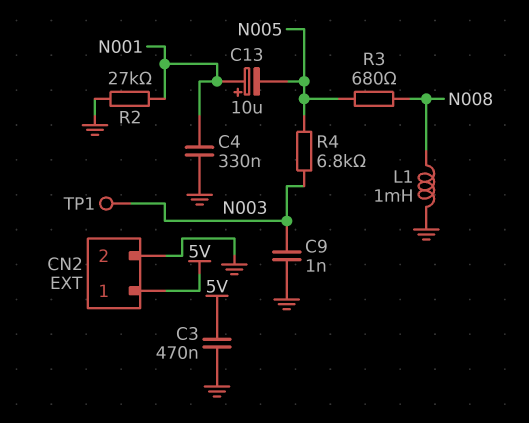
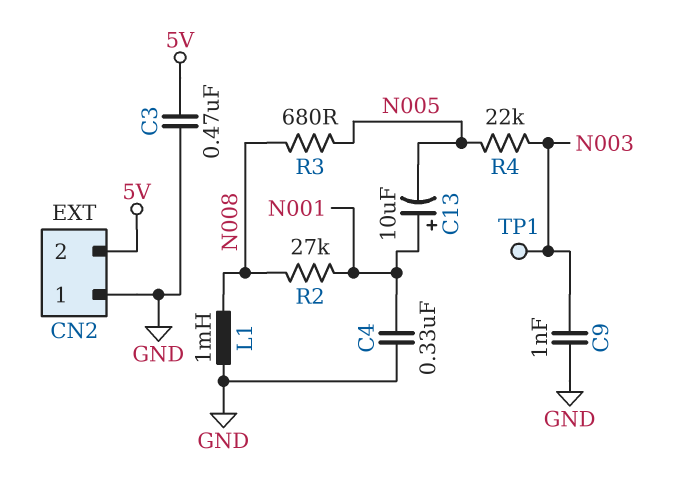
CN2 pin 1: 5V -> GND
CN2 pin 2: GND -> 5V
R2: 27k (GND, N001) -> 27k (N001, N008)
R4: 6.8k (N003, N005) -> 22k (N003, N005)

